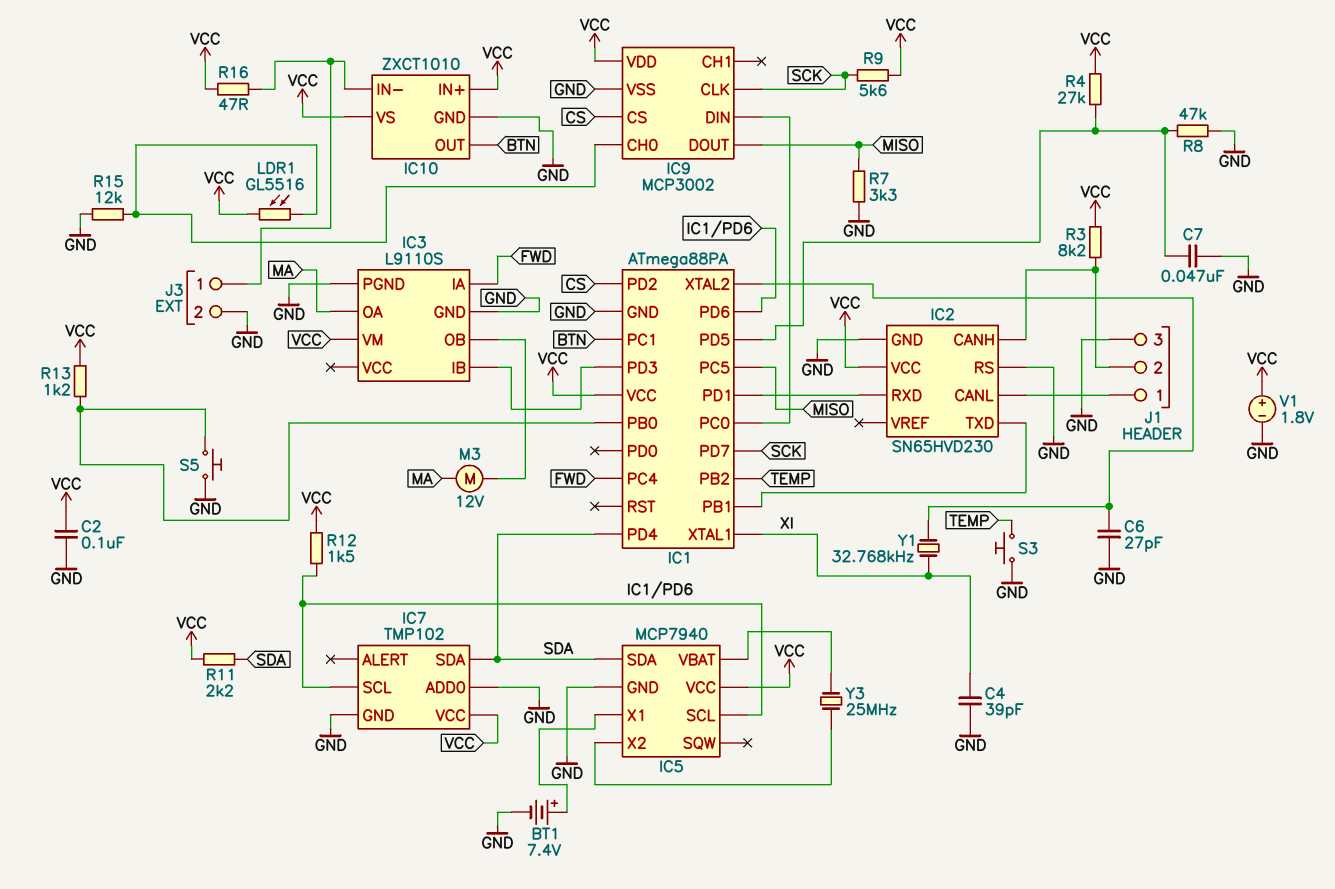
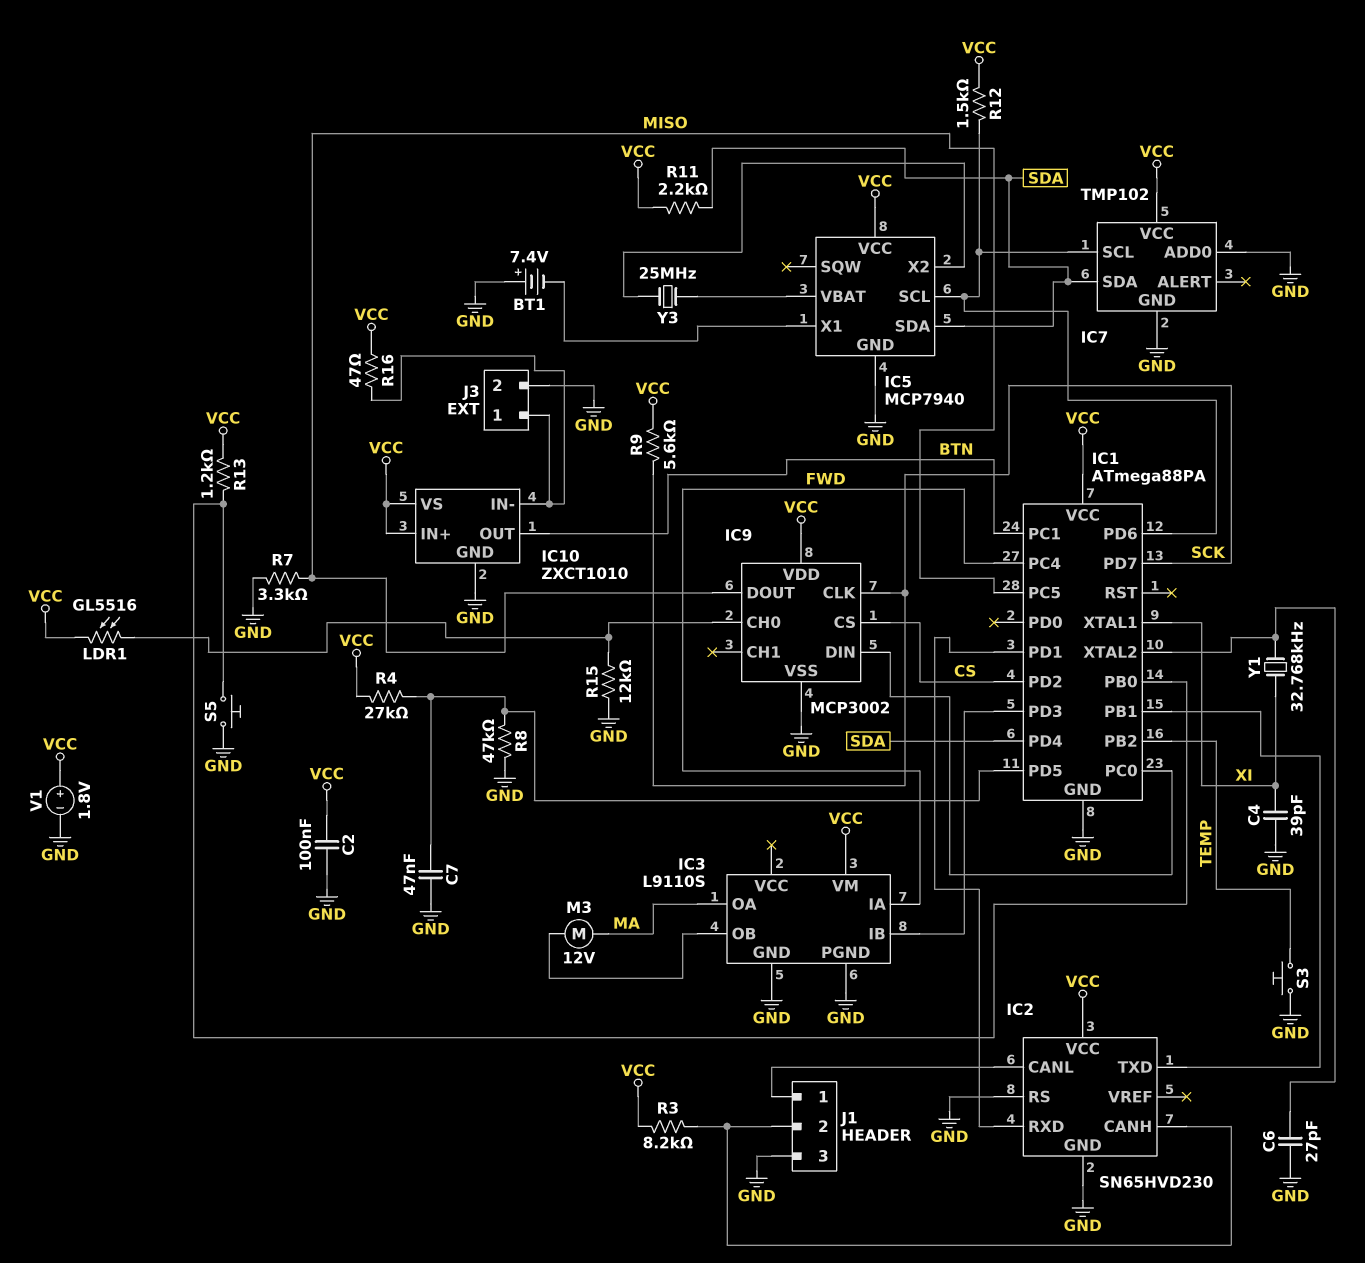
BT1: 7.4V (plus IC5/X1, minus GND) -> 7.4V (plus GND, minus IC5/X1)

